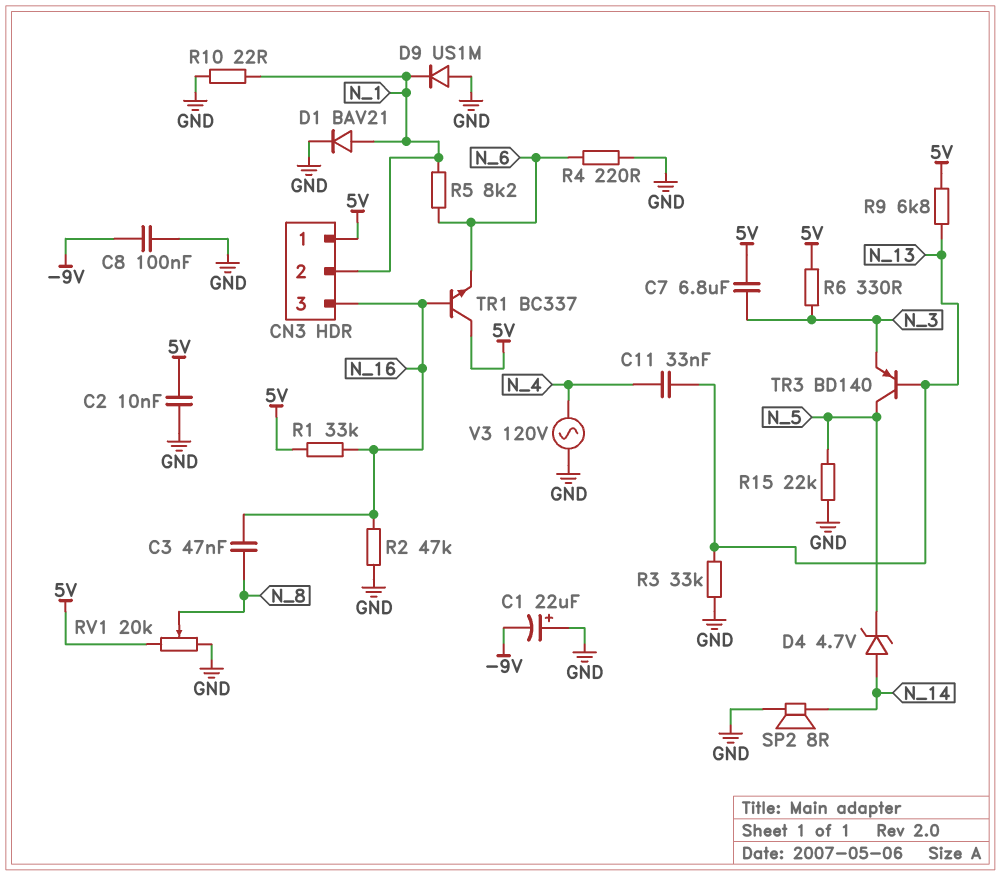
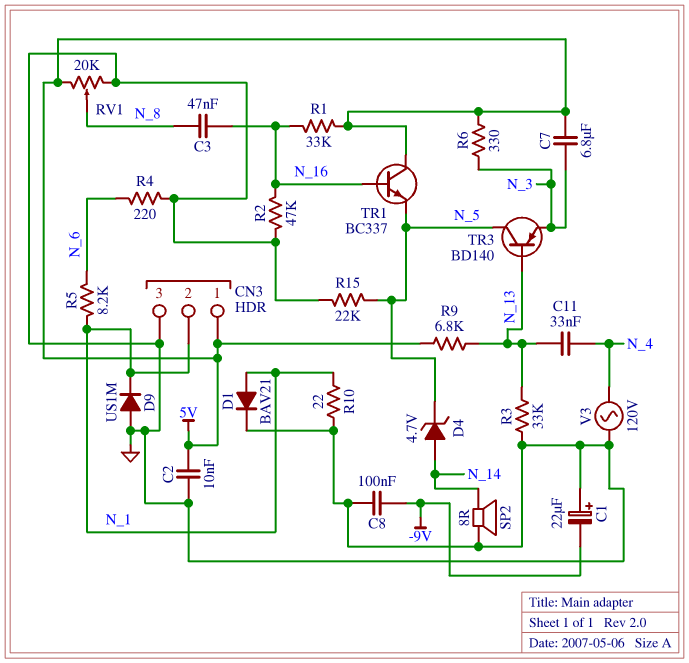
CN3 pin 3: N_16 -> GND
TR1: NPN BC337 (B N_16, C 5V, E N_6) -> NPN BC337 (B N_16, C 5V, E N_5)

